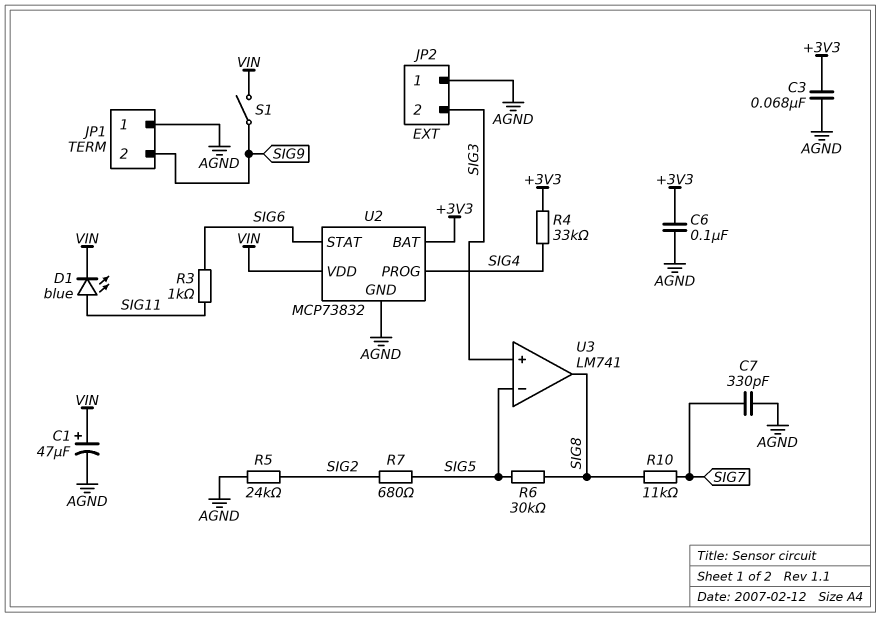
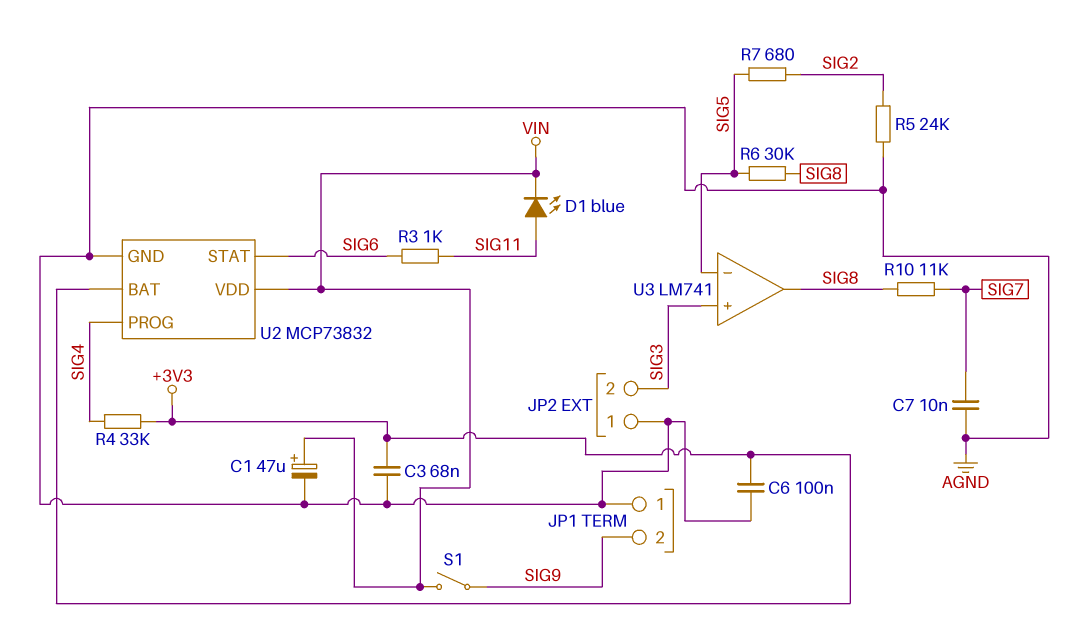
C7: 330pF (AGND, SIG7) -> 10nF (AGND, SIG7)

